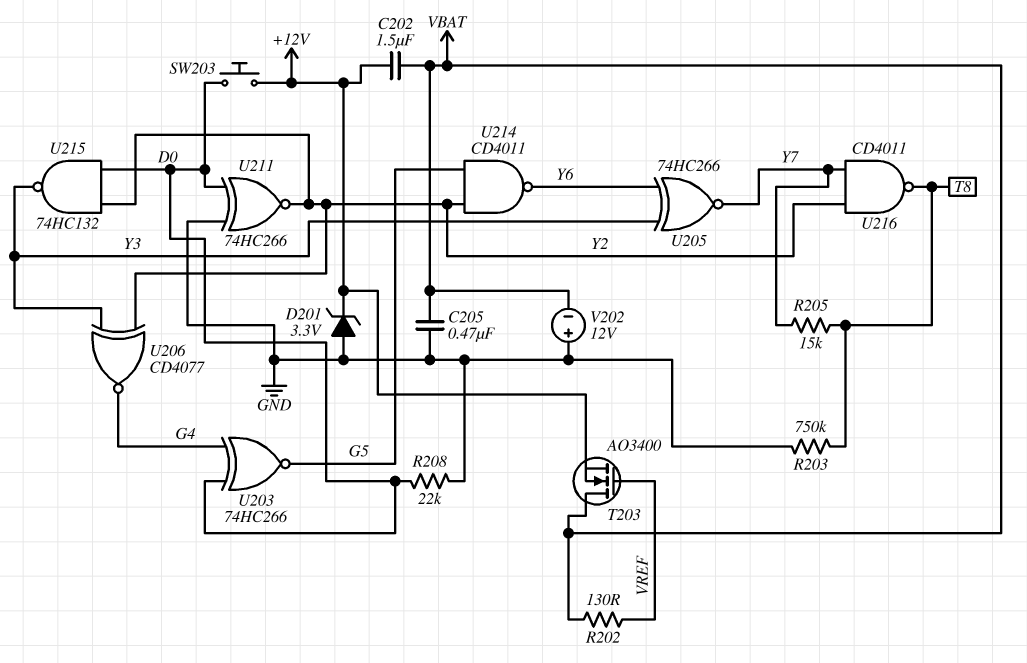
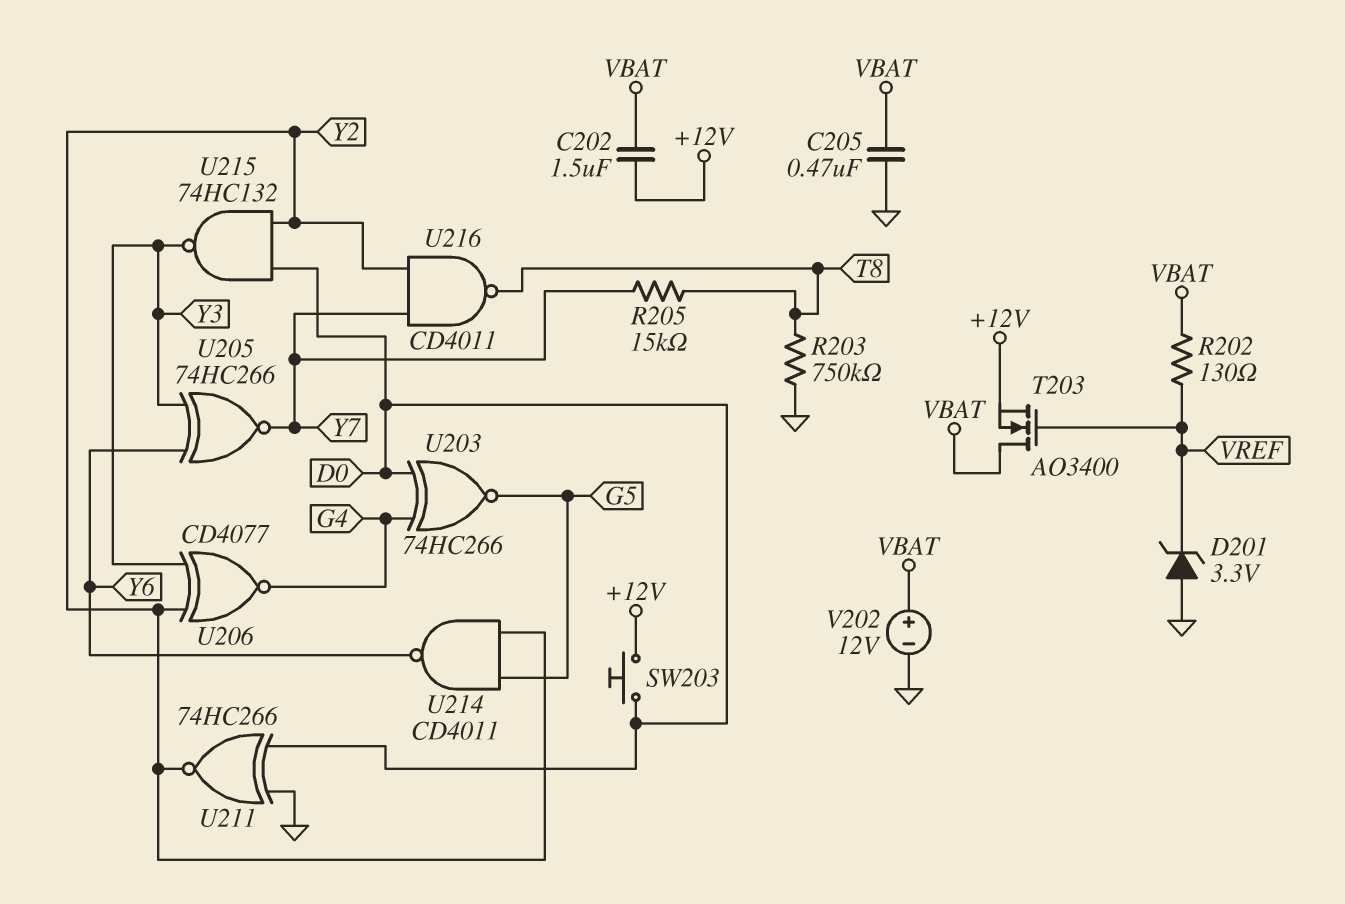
D201: zener 3.3V (A GND, K +12V) -> zener 3.3V (A GND, K VREF)
R208: 22k (D0, GND) -> none
V202: 12V (plus GND, minus VBAT) -> 12V (plus VBAT, minus GND)

